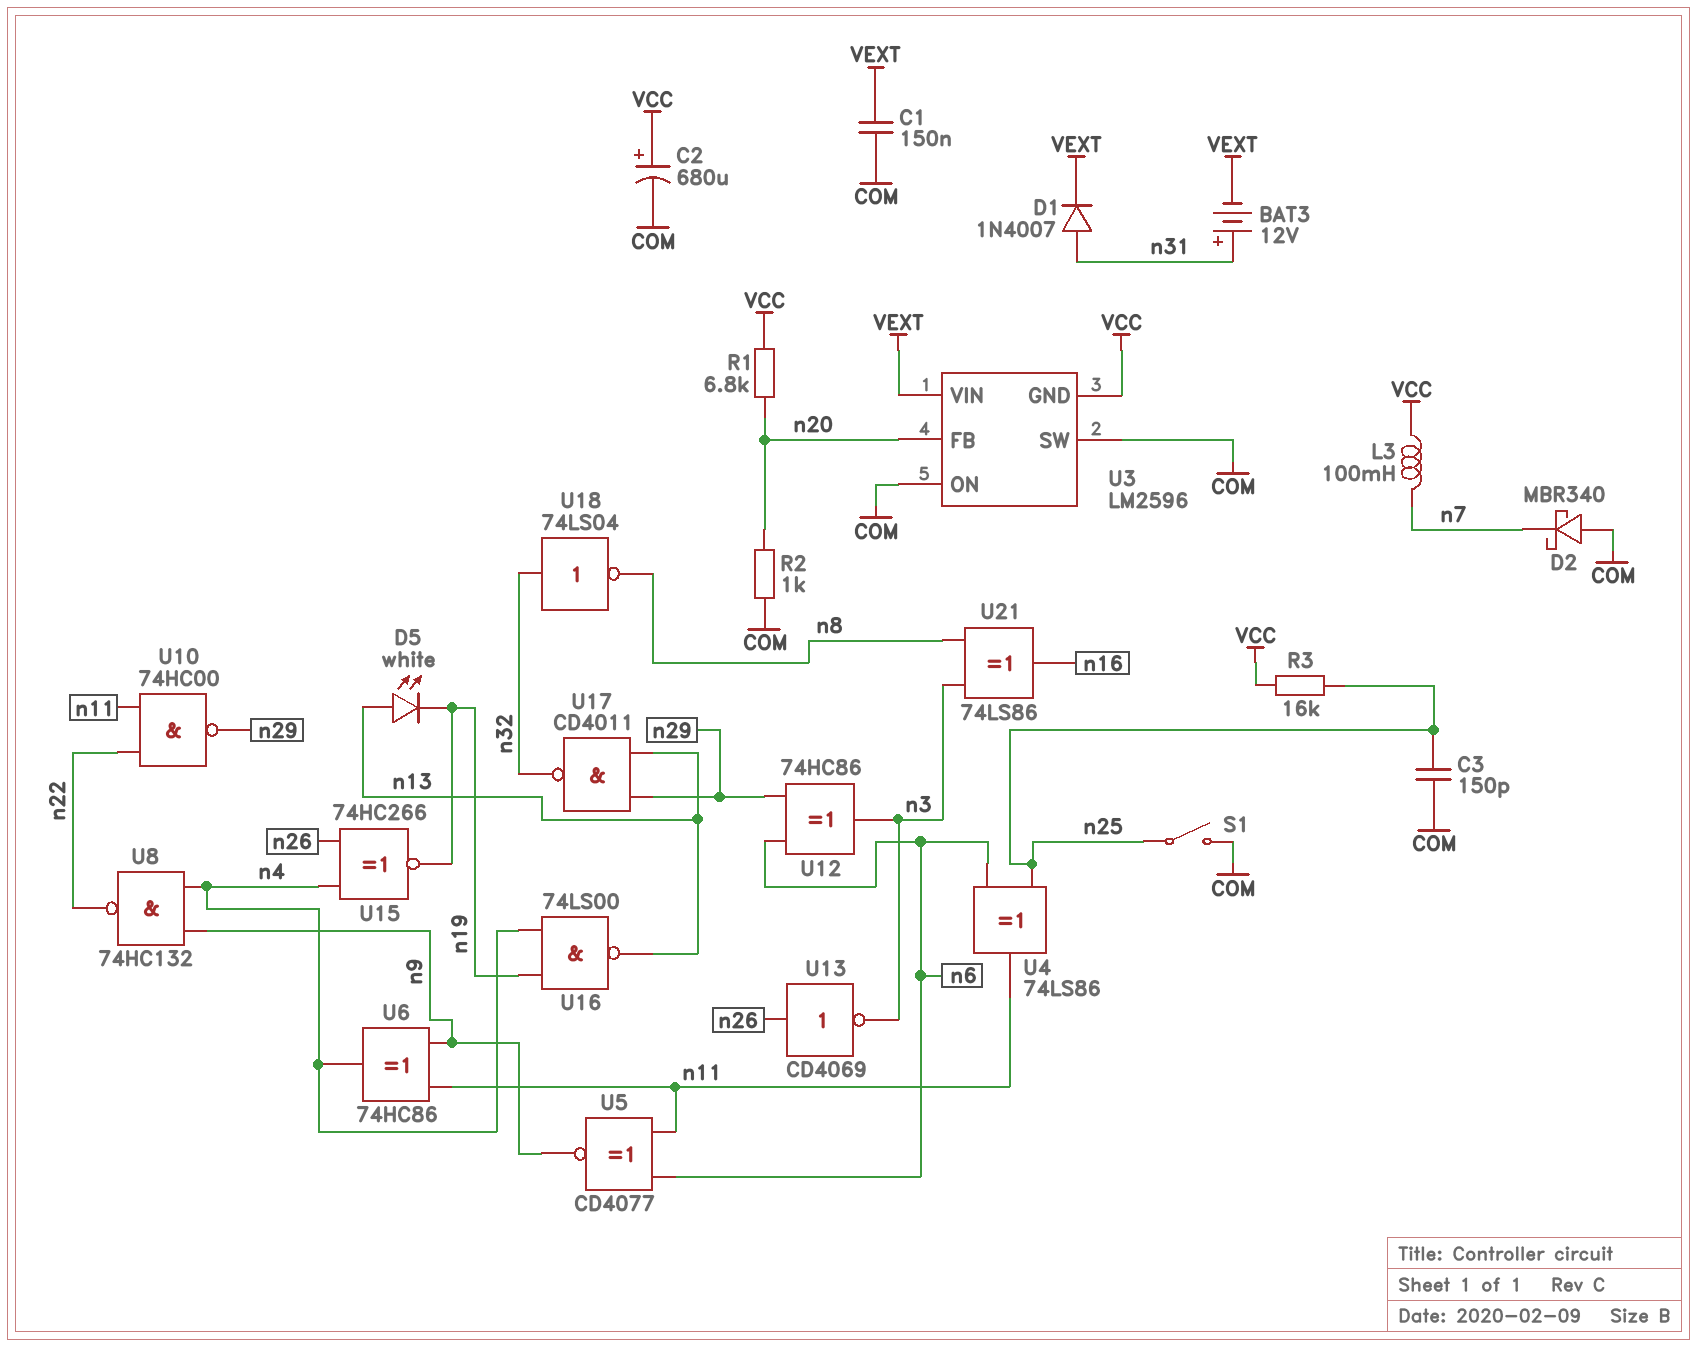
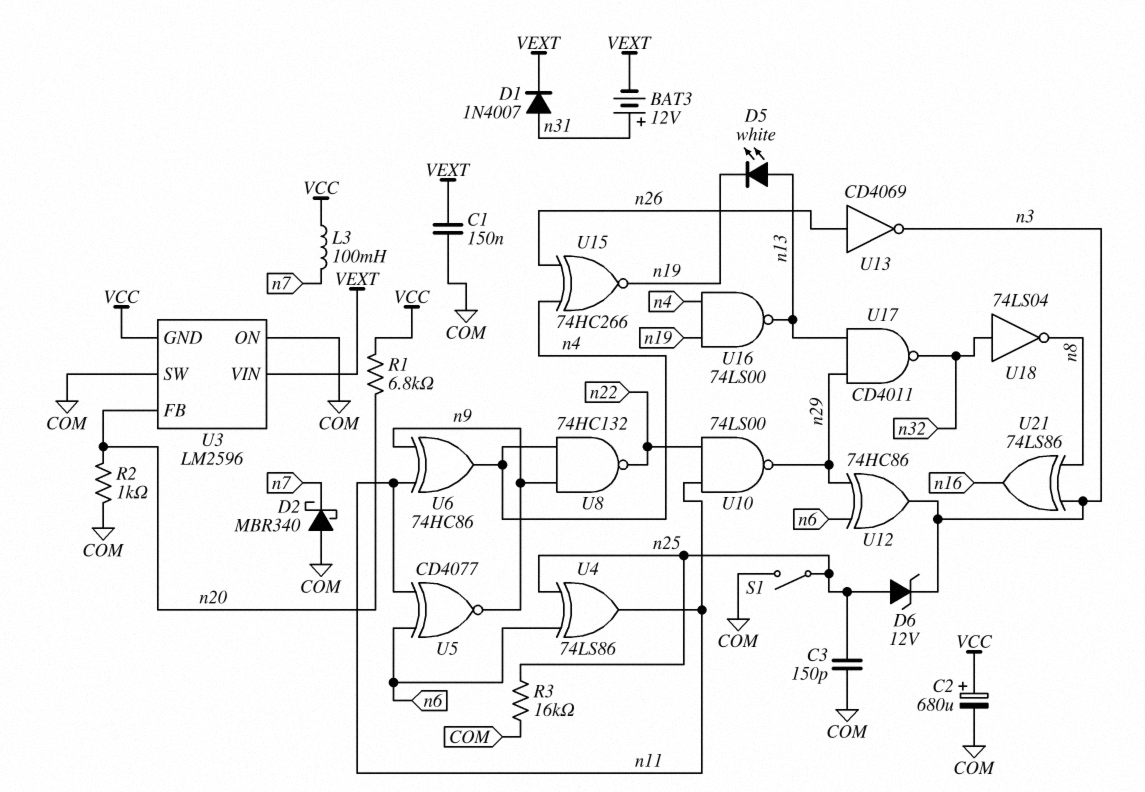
D6: none -> zener 12V (A n25, K n3)
R3: 16k (VCC, n25) -> 16k (COM, n25)
U10: NAND 74HC00 (in n11, in n22, out n29) -> NAND 74LS00 (in n11, in n22, out n29)

